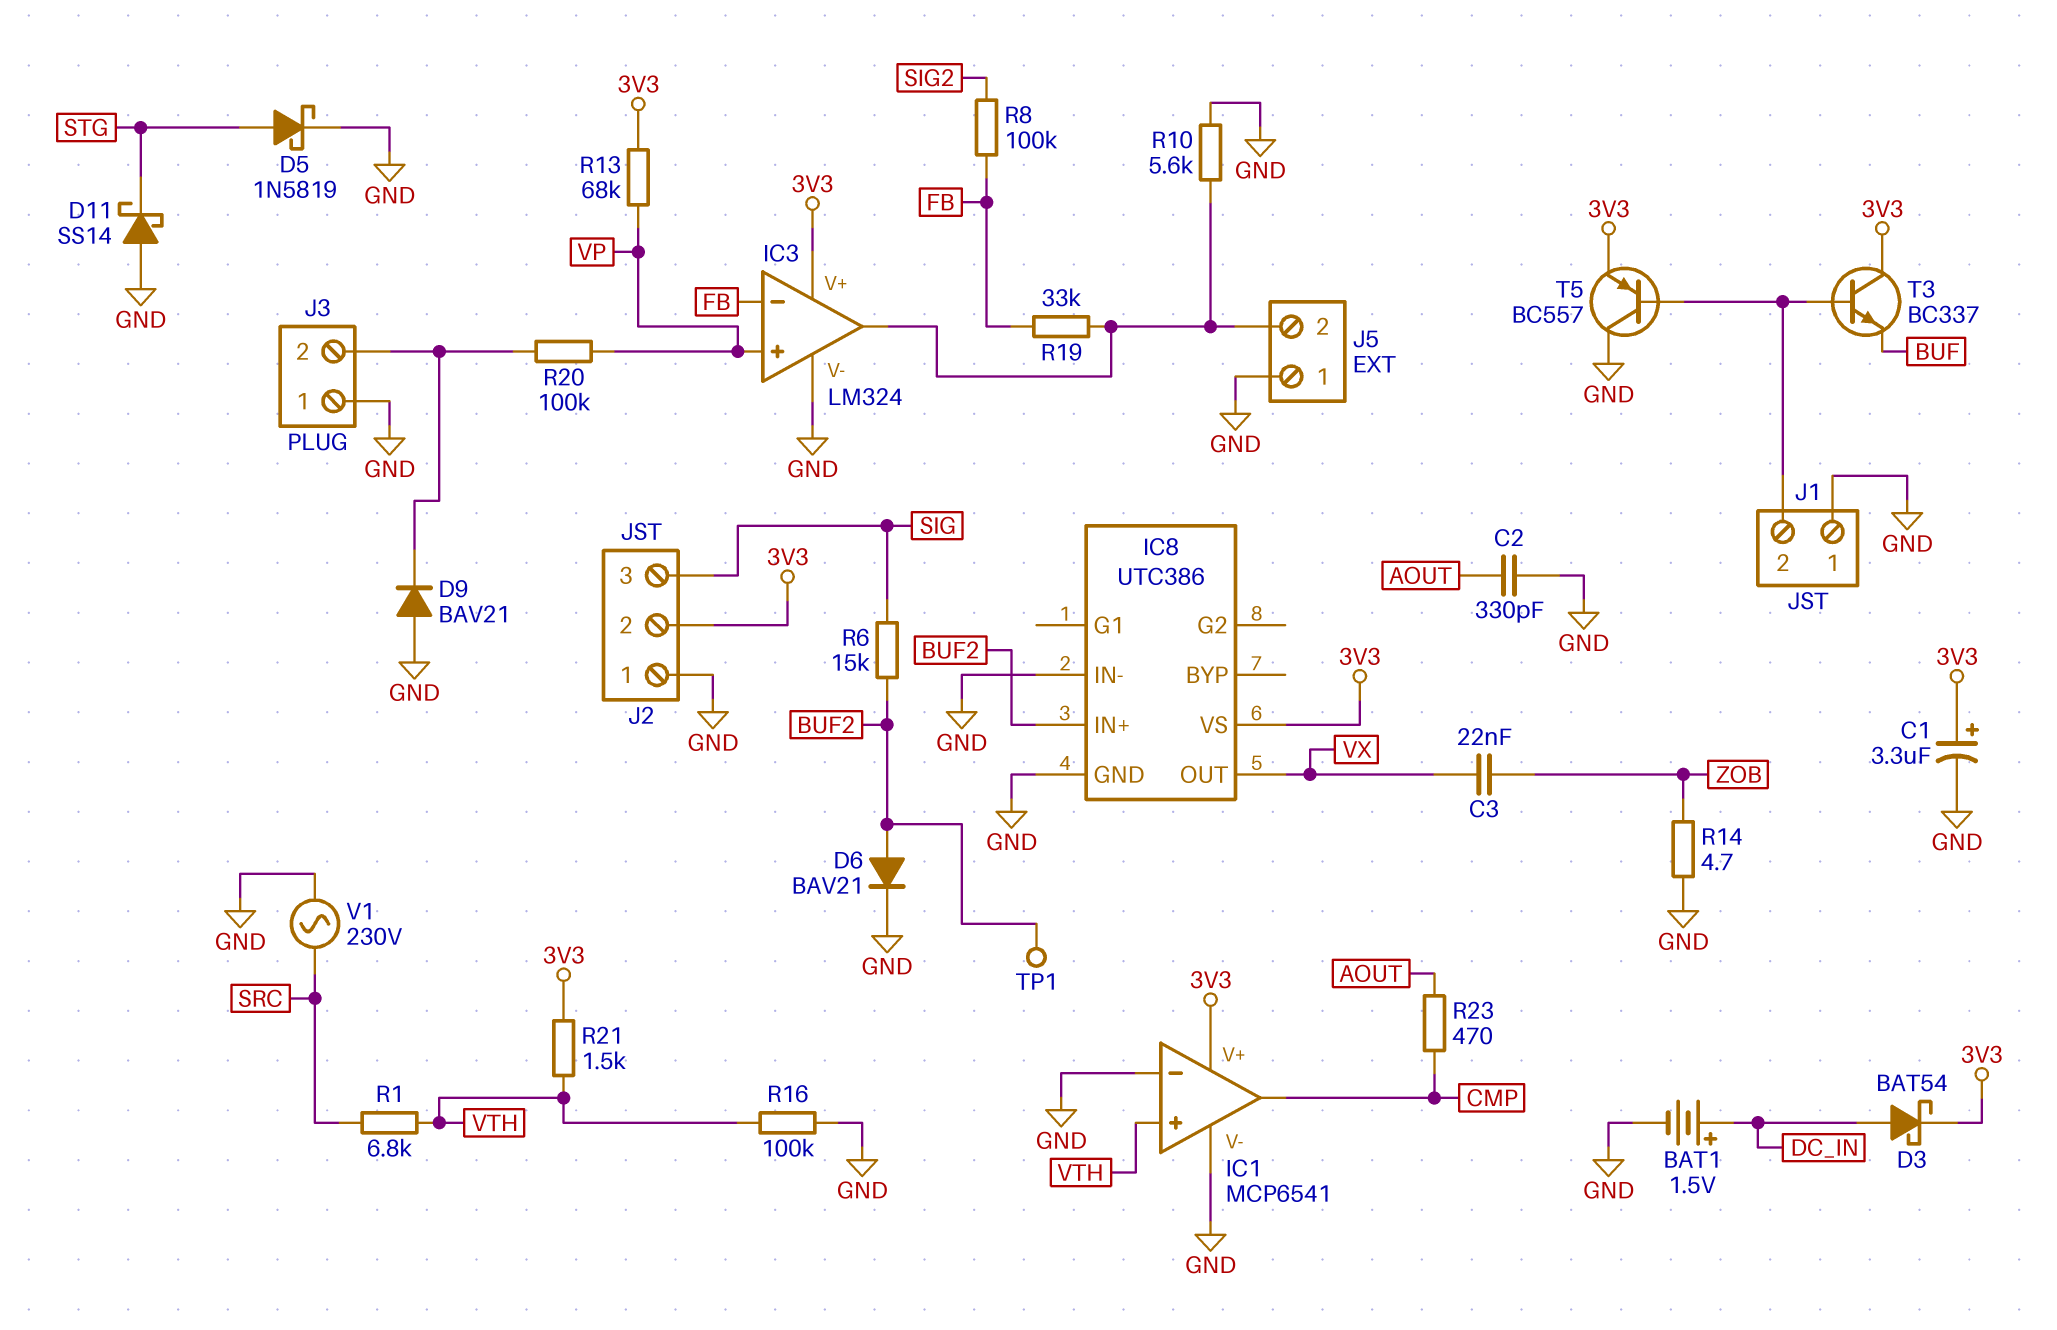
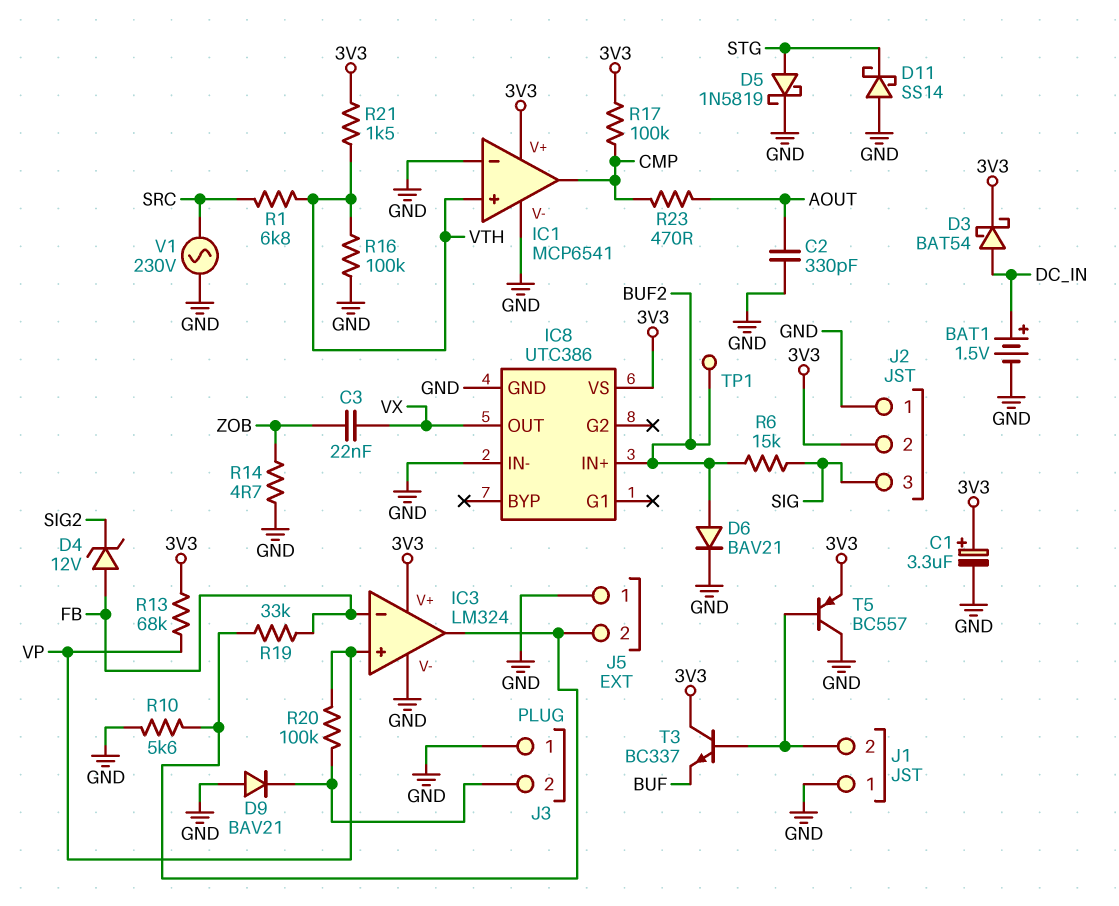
D4: none -> zener 12V (A FB, K SIG2)
R8: 100k (FB, SIG2) -> none
R17: none -> 100k (3V3, CMP)

